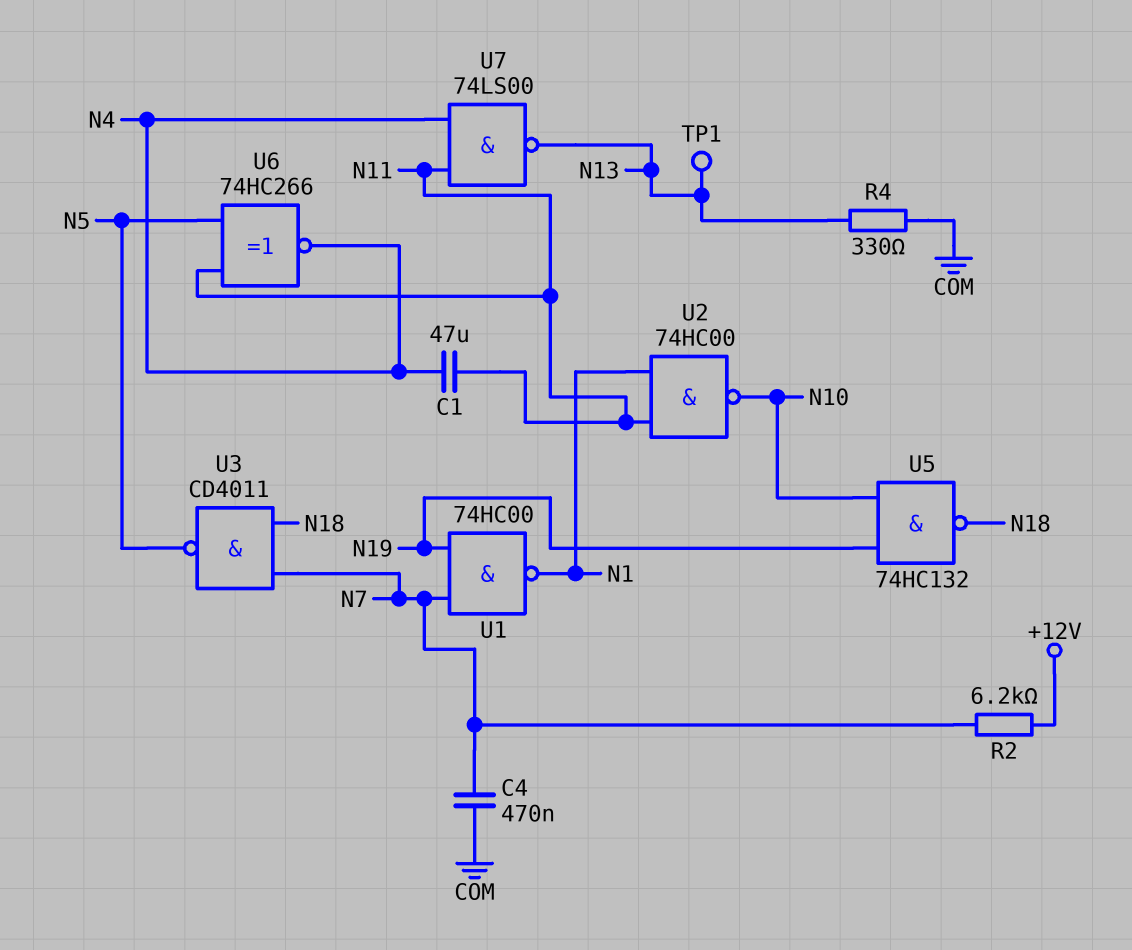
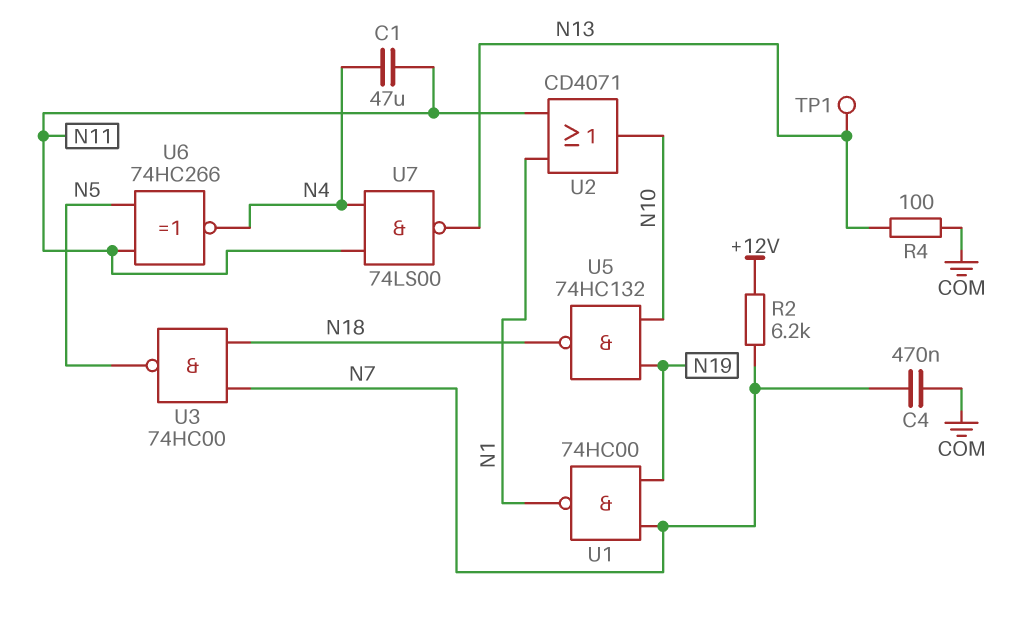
R4: 330 (COM, N13) -> 100 (COM, N13)
U2: NAND 74HC00 (in N1, in N11, out N10) -> OR CD4071 (in N1, in N11, out N10)
U3: NAND CD4011 (in N7, in N18, out N5) -> NAND 74HC00 (in N7, in N18, out N5)

